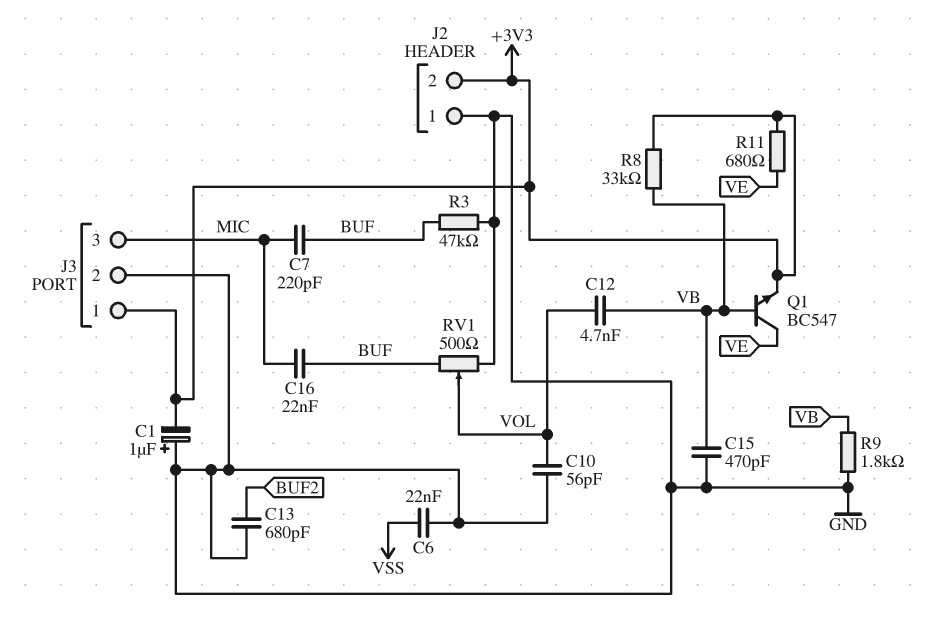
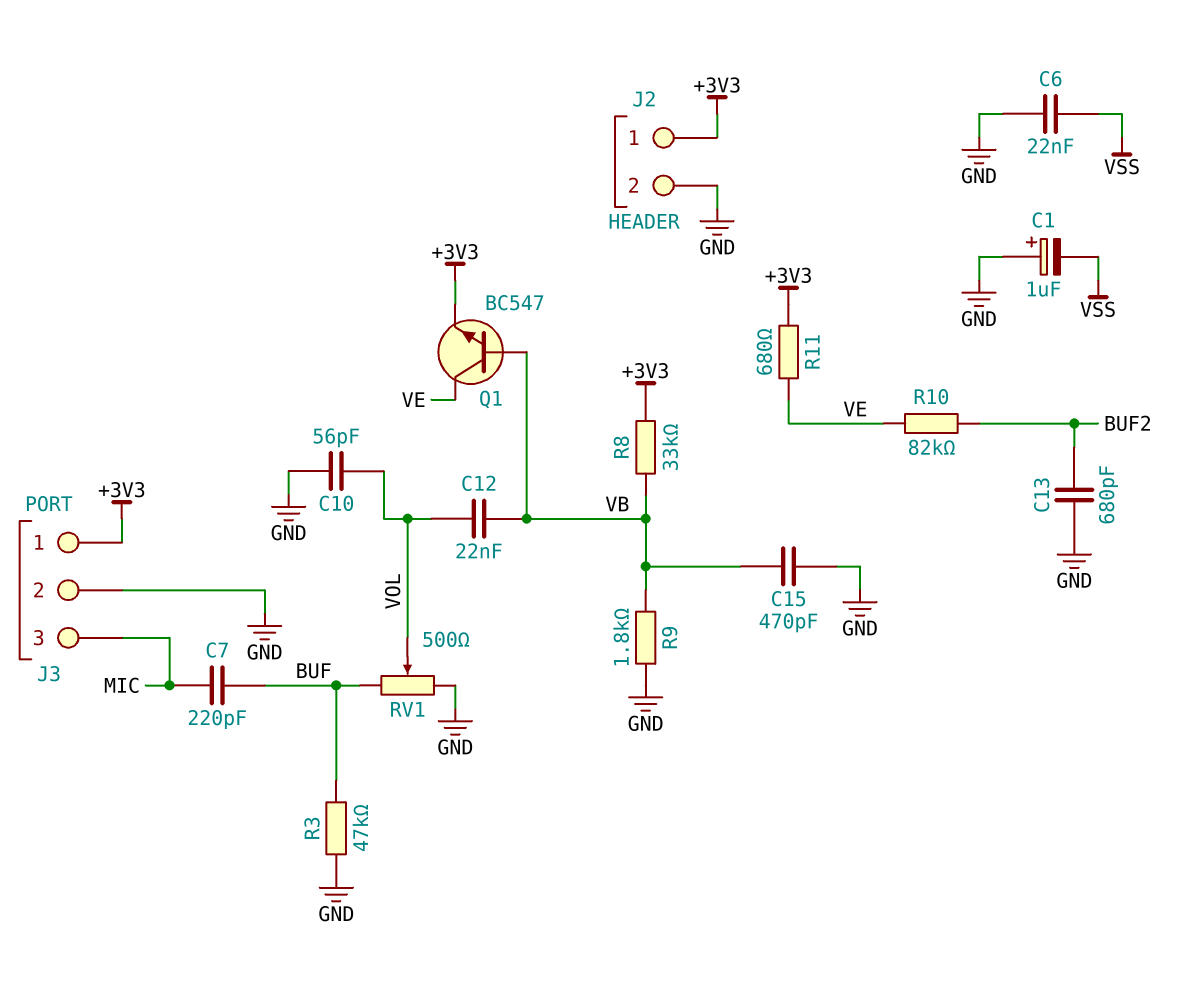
C1: 1uF (plus GND, minus +3V3) -> 1uF (plus GND, minus VSS)
C12: 4.7nF (VB, VOL) -> 22nF (VB, VOL)
C16: 22nF (BUF, MIC) -> none
J2 pin 1: GND -> +3V3
J2 pin 2: +3V3 -> GND
R10: none -> 82k (BUF2, VE)

